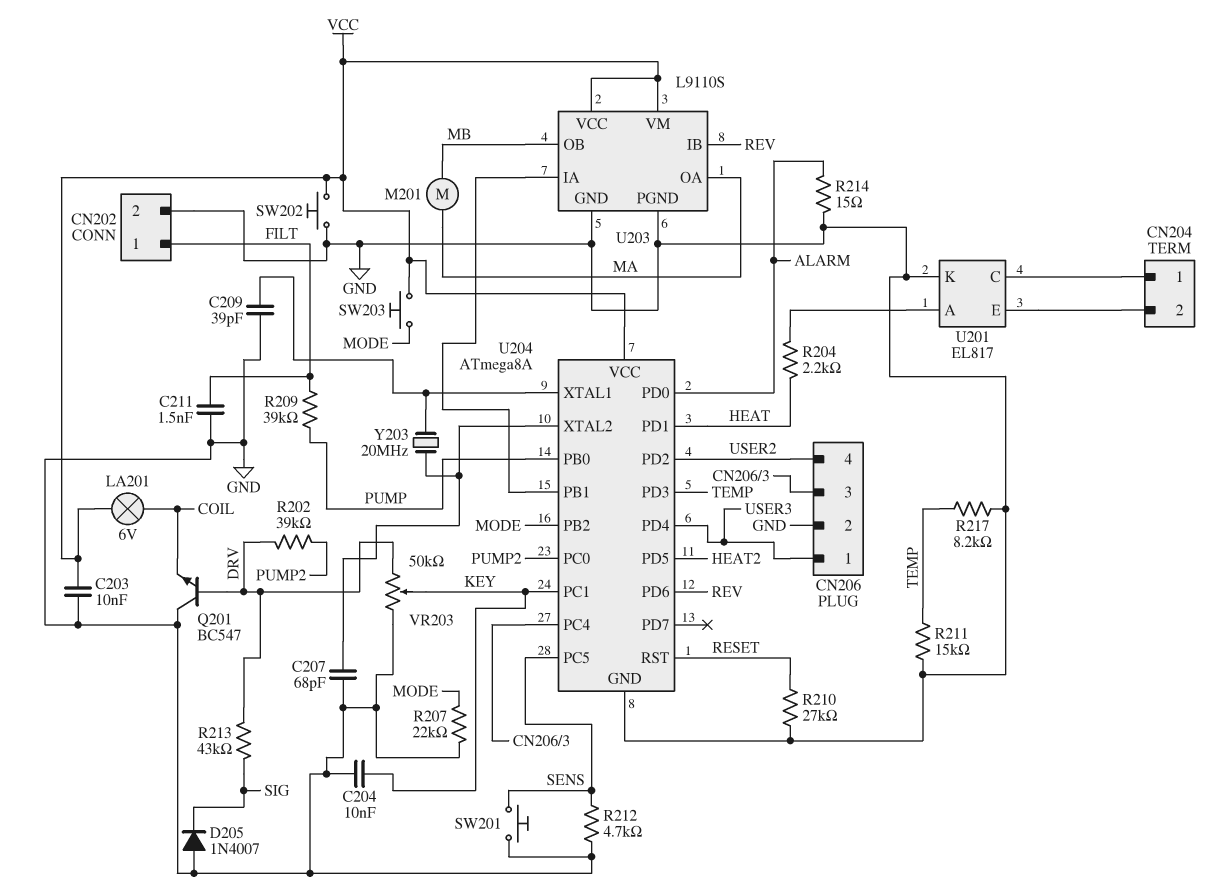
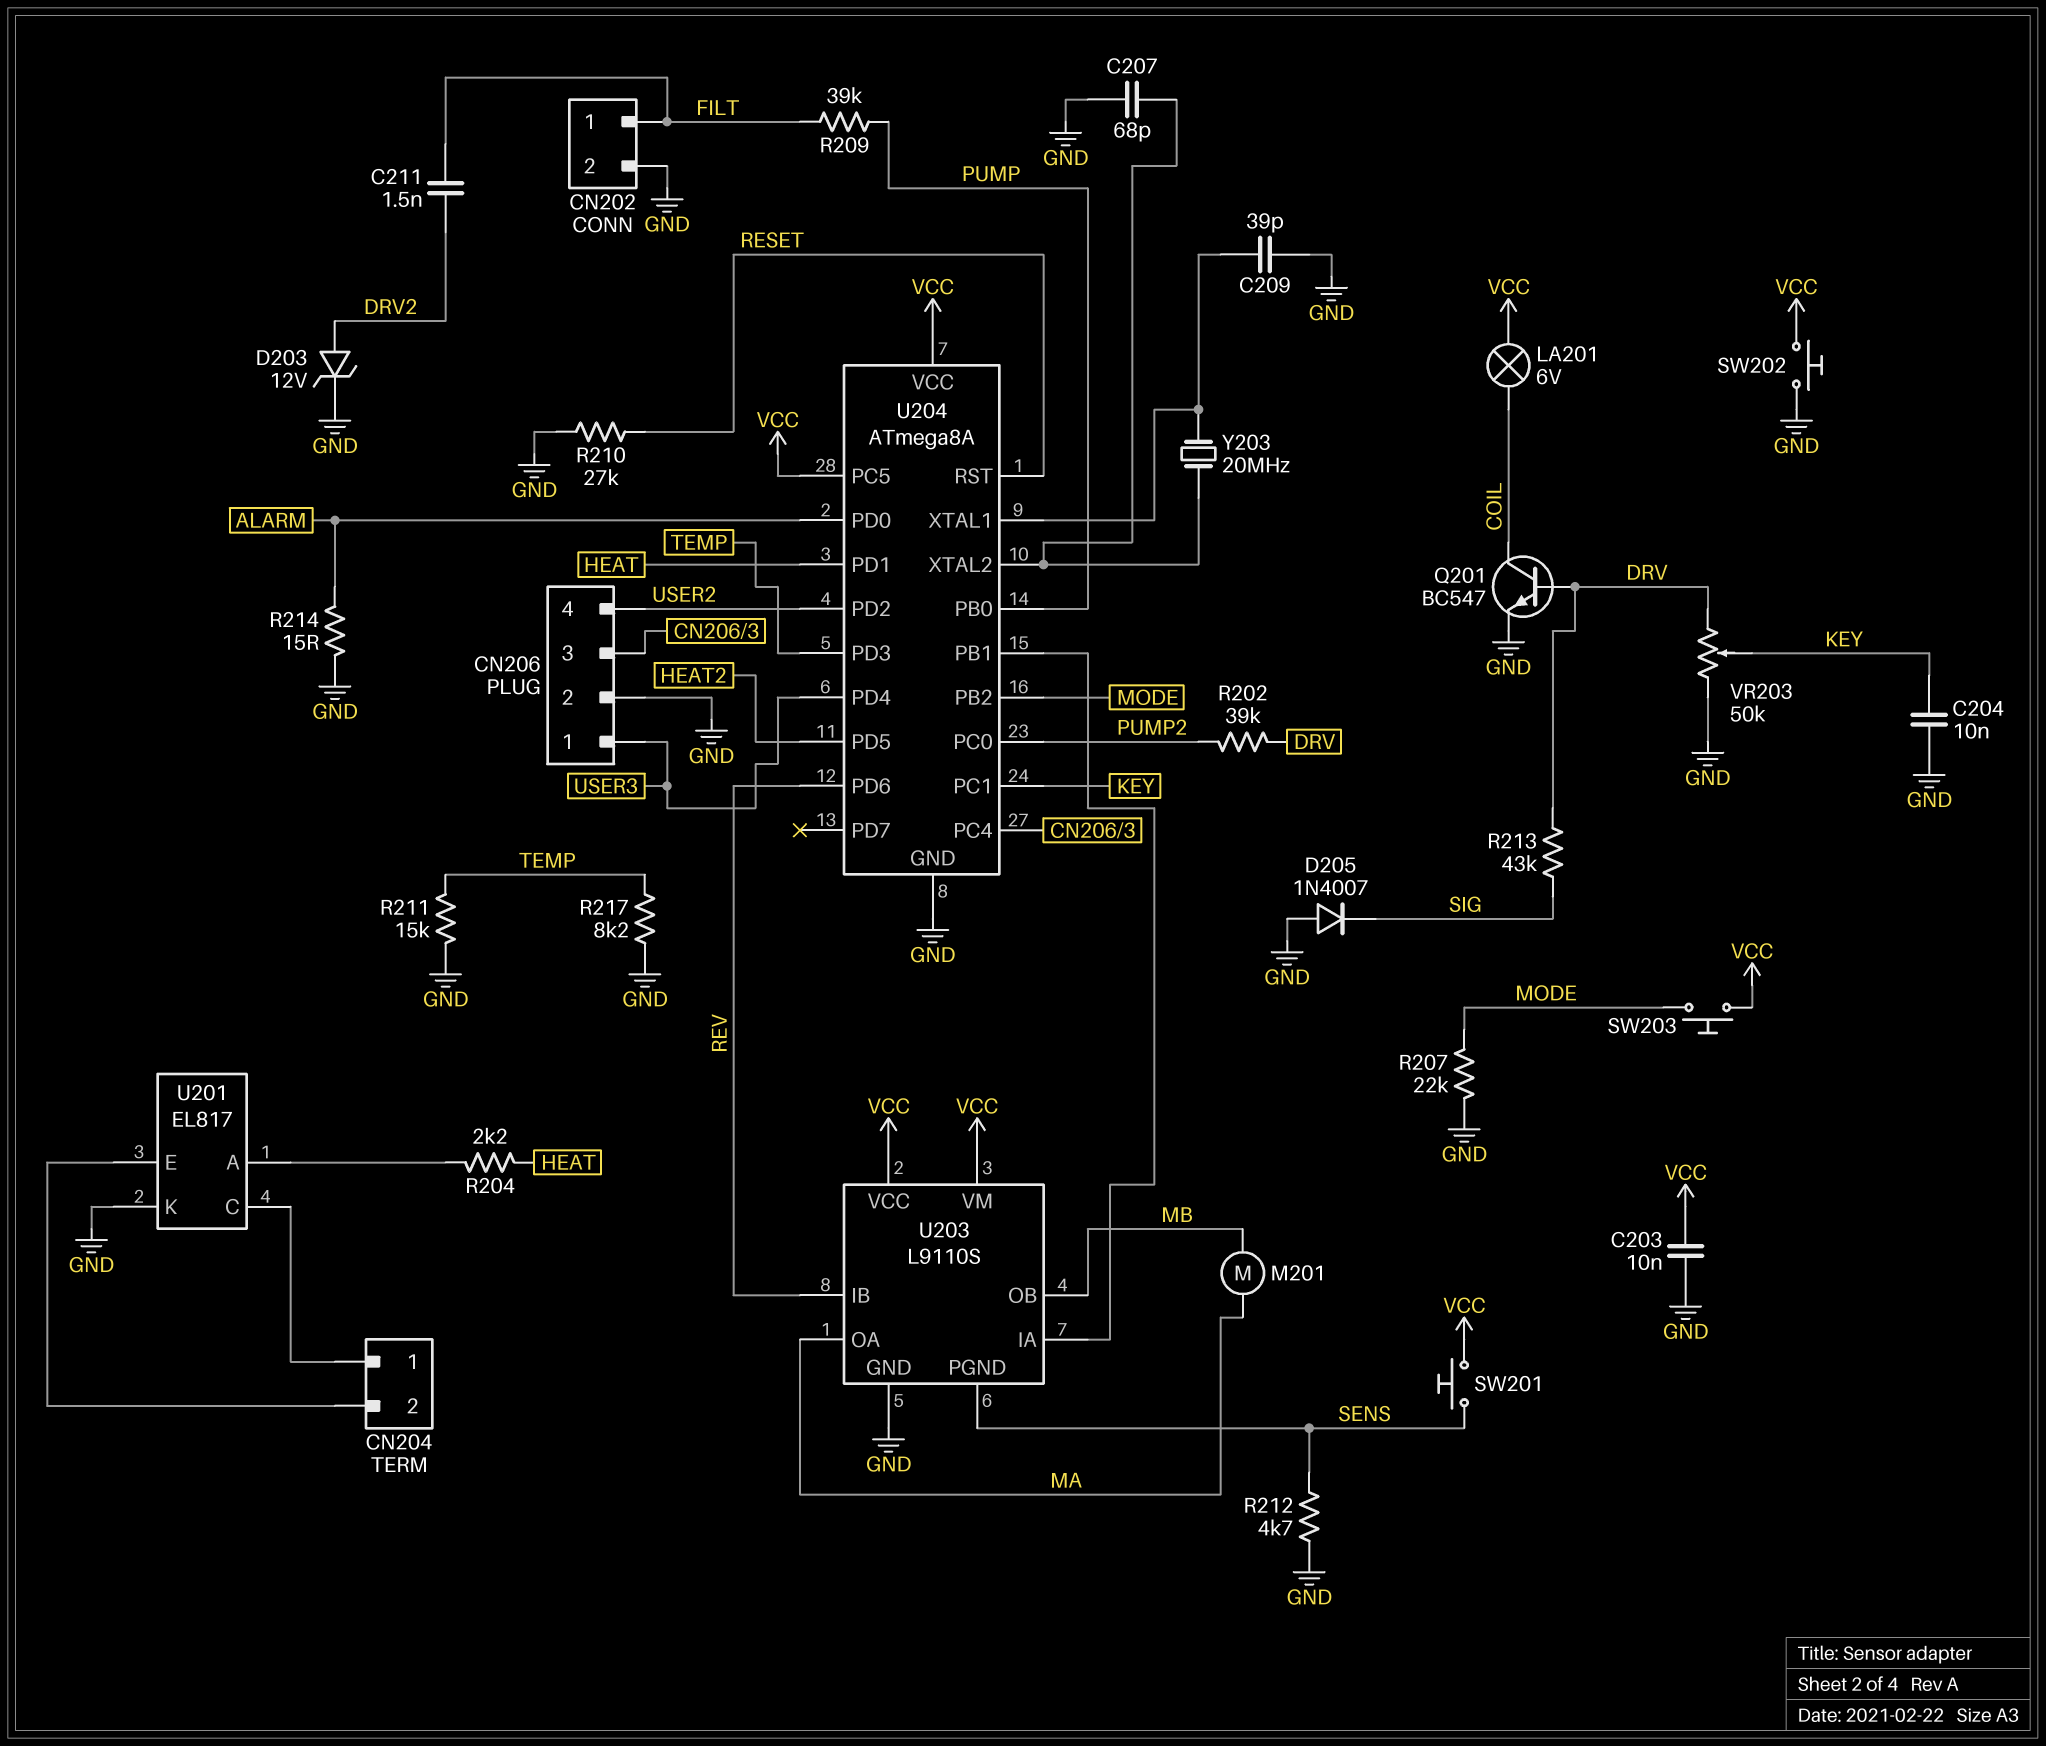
C211: 1.5nF (FILT, GND) -> 1.5nF (DRV2, FILT)
D203: none -> zener 12V (A DRV2, K GND)
Q201: NPN BC547 (B DRV, C GND, E COIL) -> NPN BC547 (B DRV, C COIL, E GND)
SW201: button (GND, SENS) -> button (SENS, VCC)
U203 pin PGND: GND -> SENS
U204 pin PC5: SENS -> VCC

